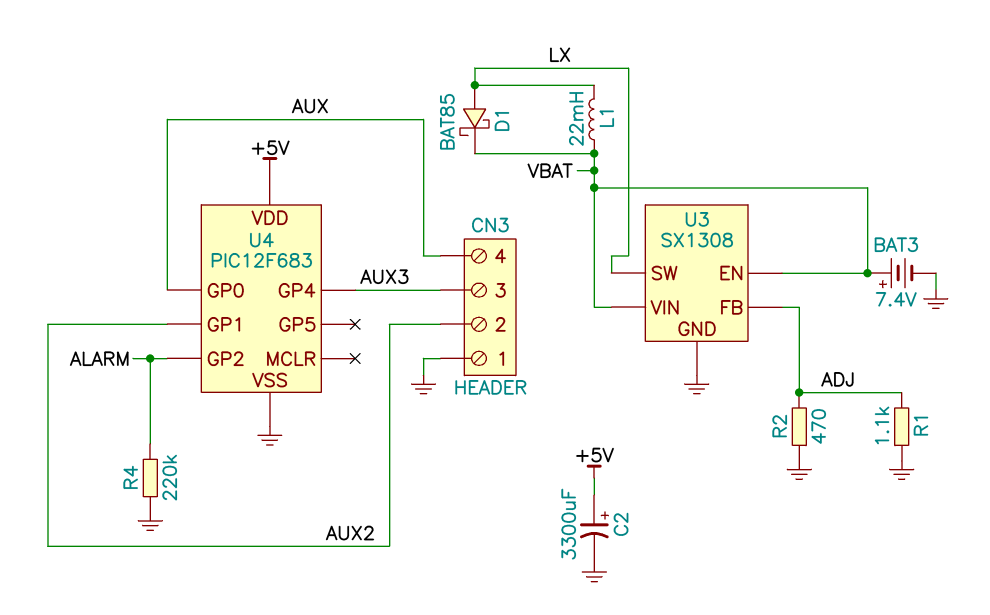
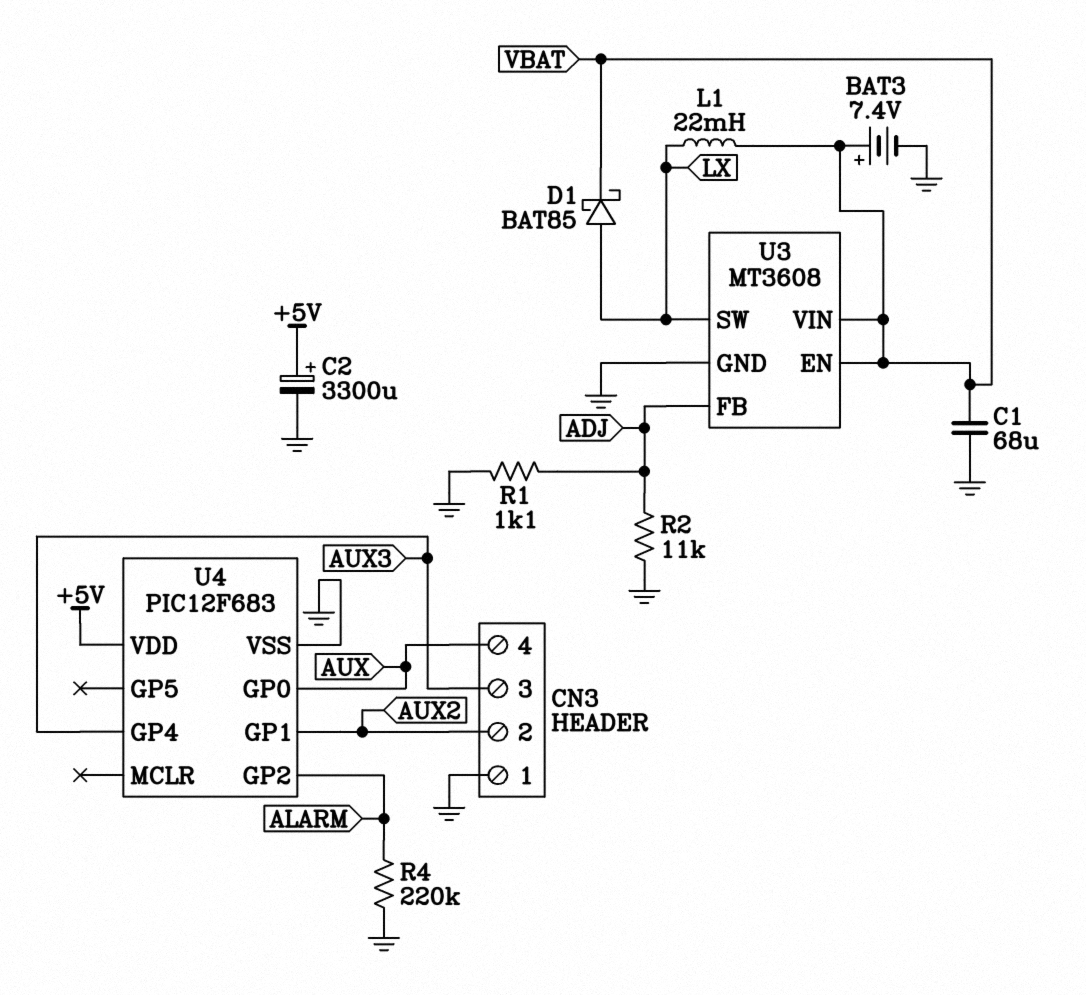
C1: none -> 68uF (GND, VBAT)
R2: 470 (ADJ, GND) -> 11k (ADJ, GND)
U3: SX1308 -> MT3608

